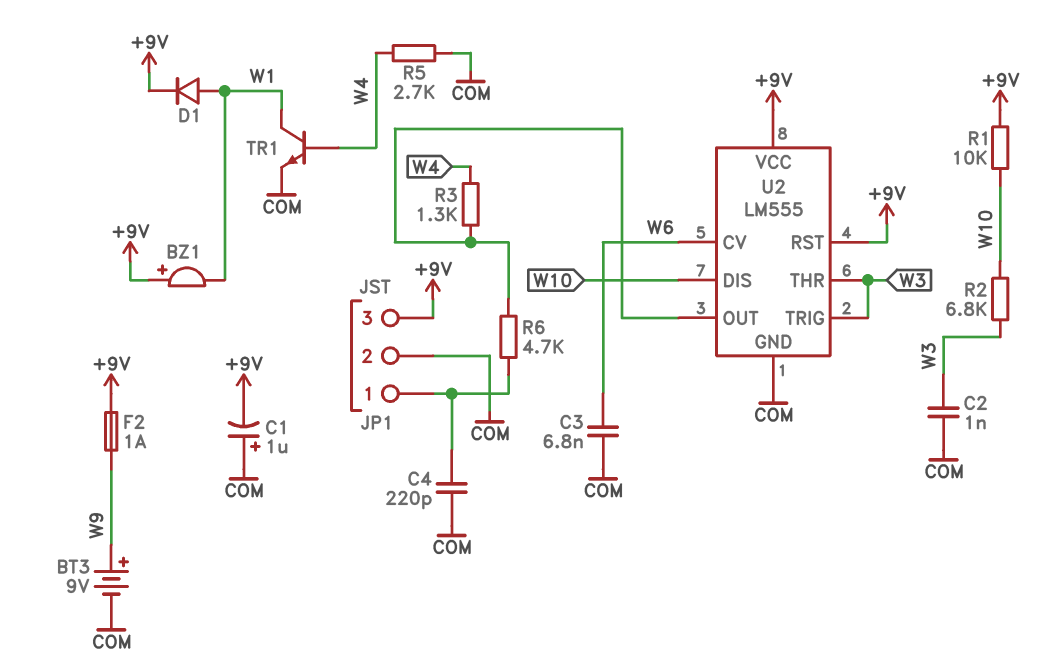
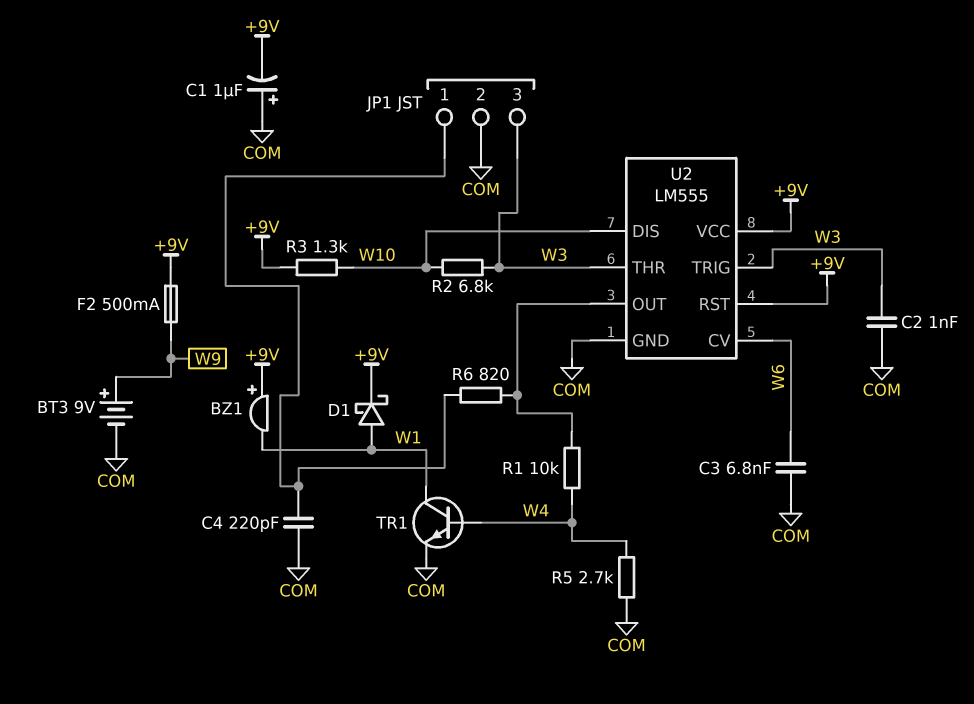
D1: diode (A W1, K +9V) -> schottky (A W1, K +9V)
F2: 1A (+9V, W9) -> 500mA (+9V, W9)
JP1 pin 3: +9V -> W3
R1: 10k (+9V, W10) -> 10k (U2/OUT, W4)
R3: 1.3k (U2/OUT, W4) -> 1.3k (+9V, W10)
R6: 4.7k (JP1/1, U2/OUT) -> 820 (JP1/1, U2/OUT)

